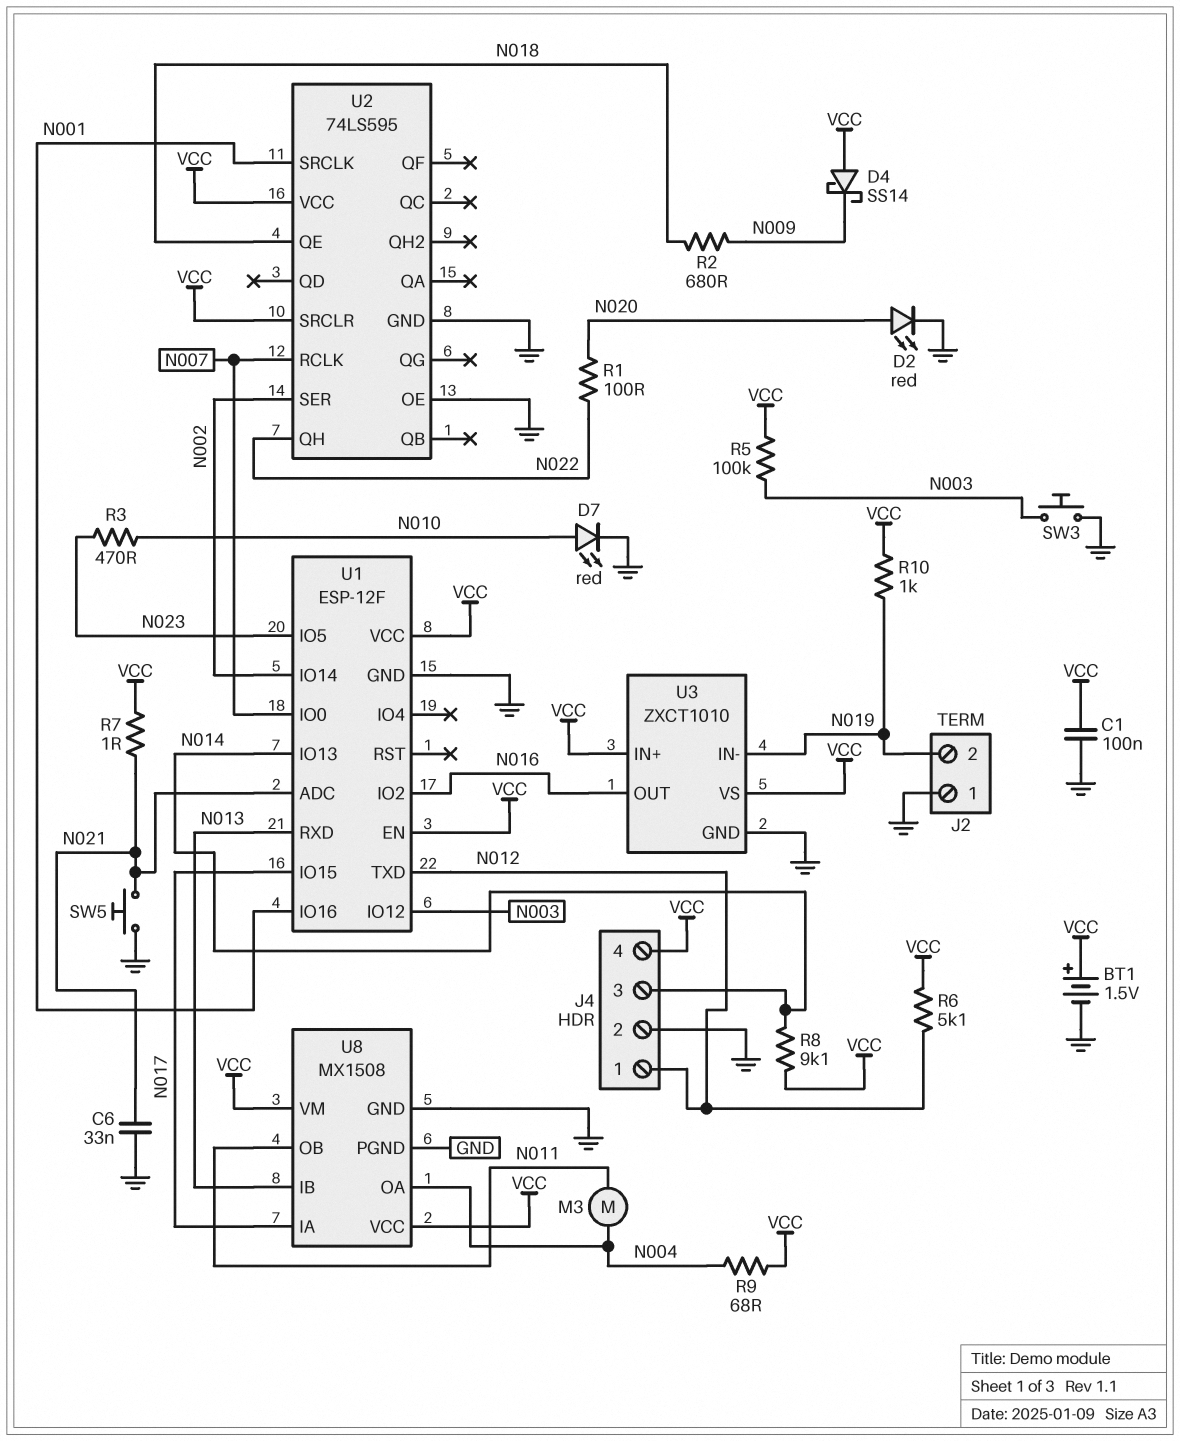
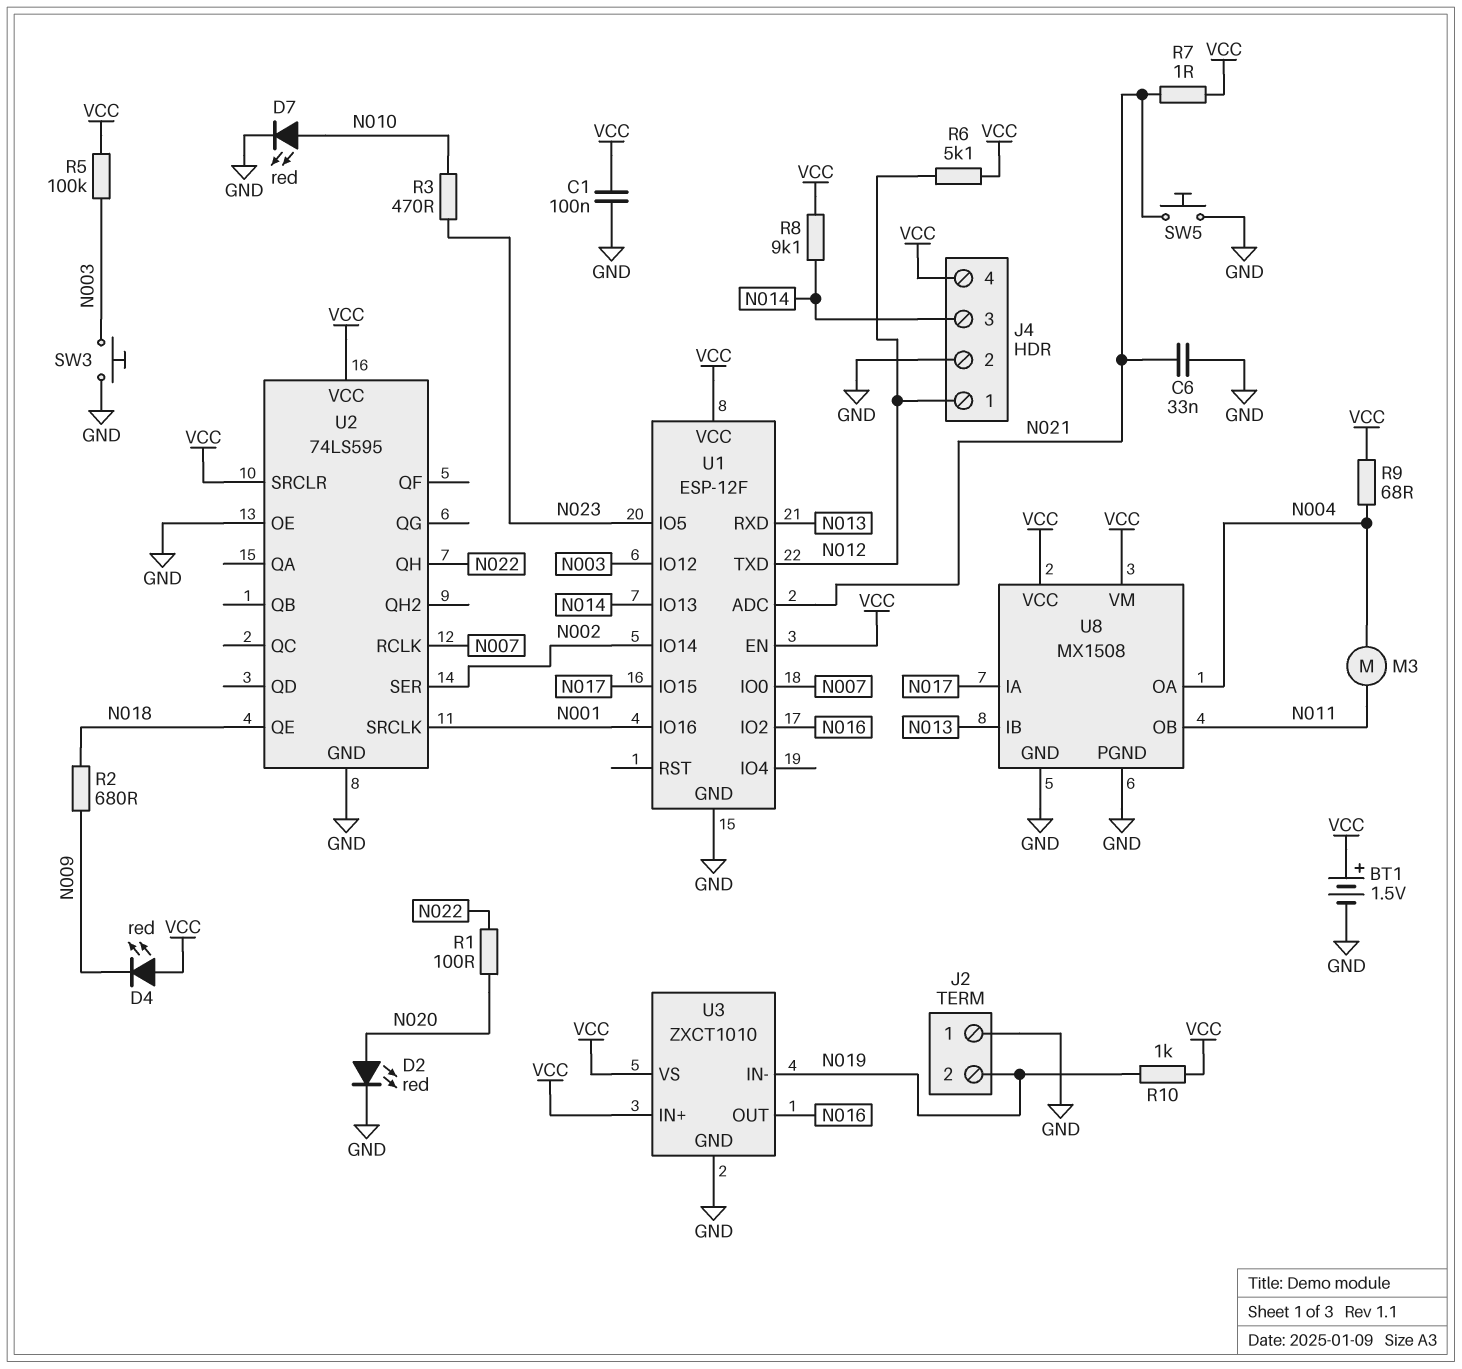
D4: schottky SS14 (A VCC, K N009) -> LED red (A VCC, K N009)

